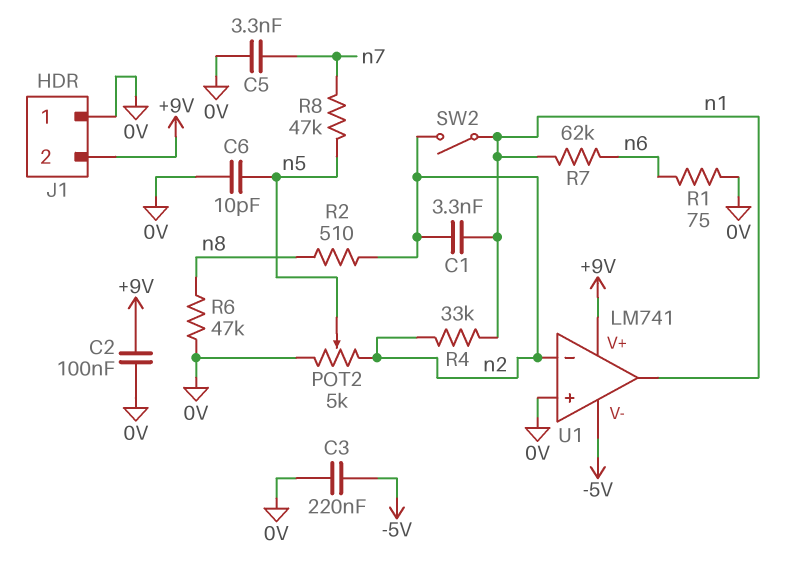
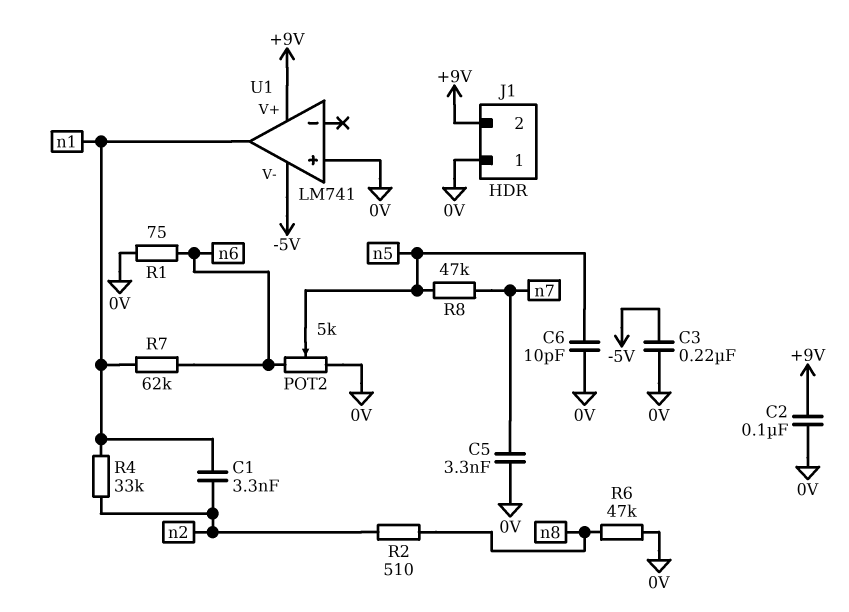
POT2: 5k (0V, n2, wiper n5) -> 5k (0V, n6, wiper n5)
SW2: switch (n1, n2) -> none
U1 pin in-: n2 -> none

